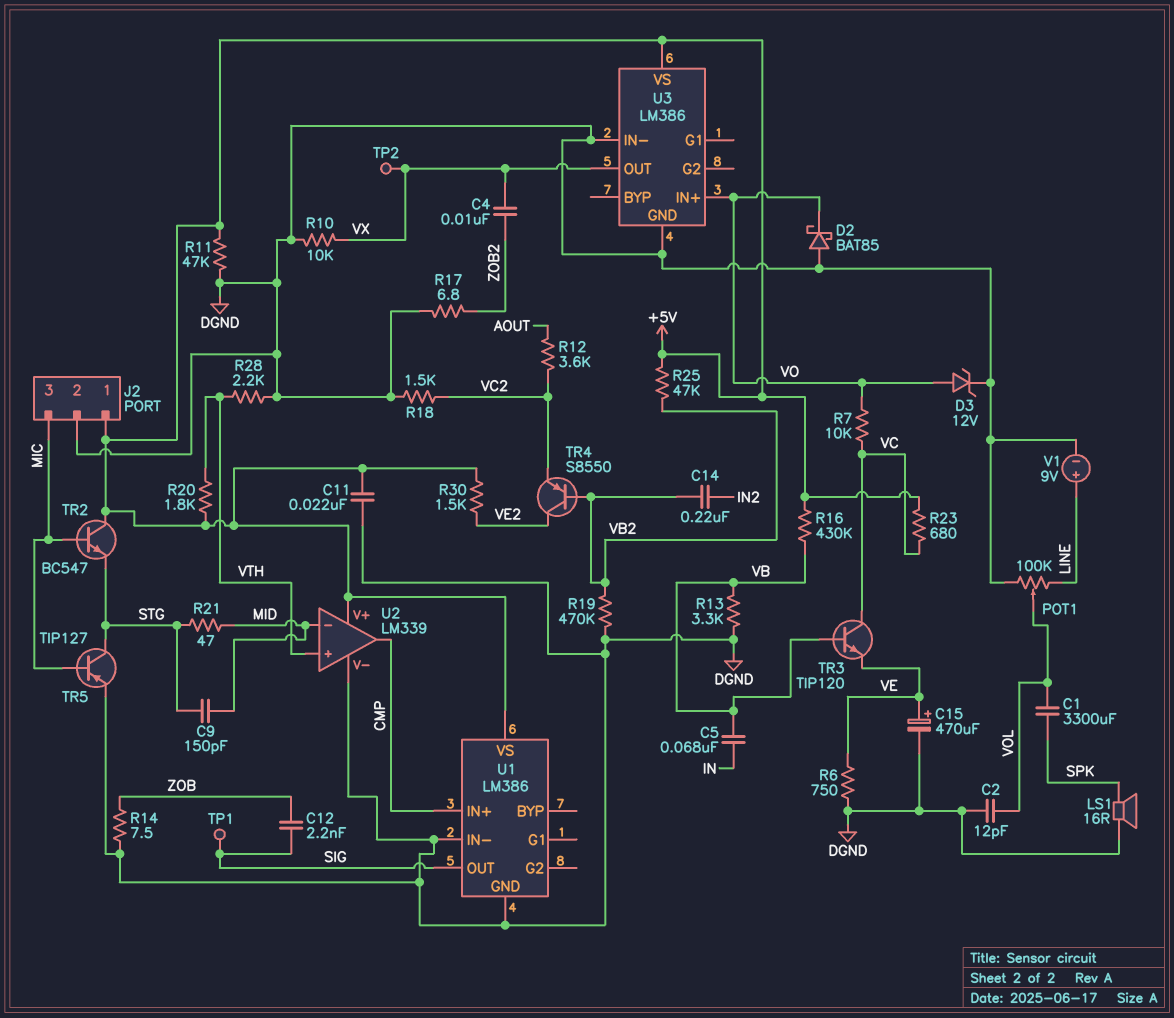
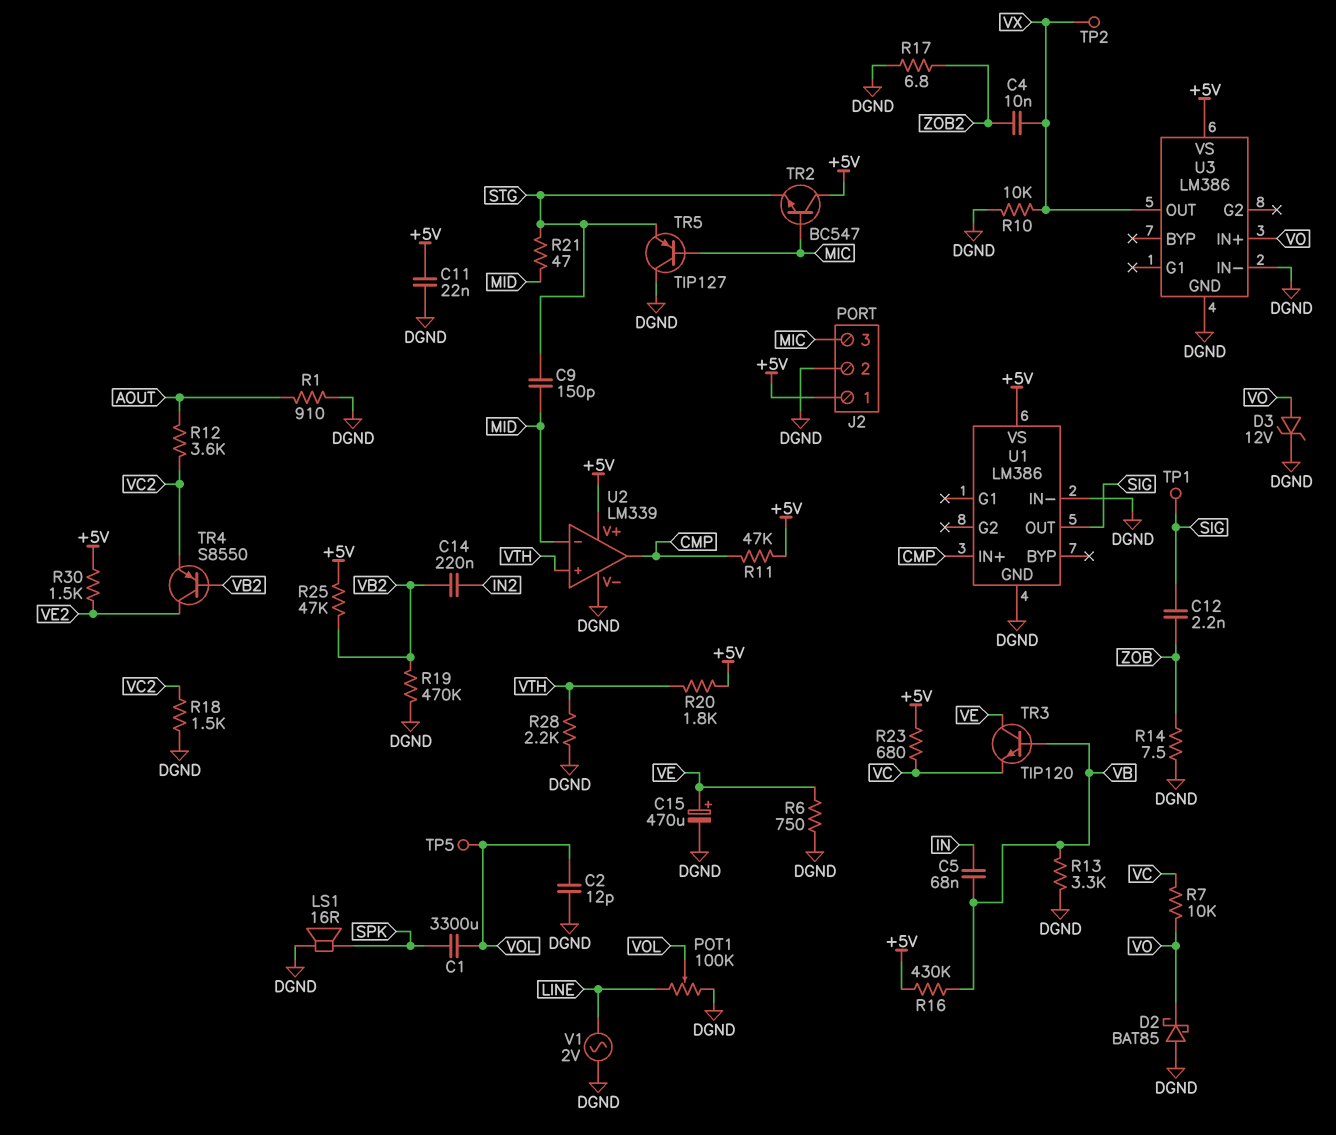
R1: none -> 910 (AOUT, DGND)
R11: 47k (+5V, DGND) -> 47k (+5V, CMP)
TP5: none -> test point (VOL)
TR3: NPN TIP120 (B VB, C VC, E VE) -> NPN TIP120 (B VB, C VE, E VC)
TR5: PNP TIP127 (B MIC, C STG, E DGND) -> PNP TIP127 (B MIC, C DGND, E STG)
V1: 9V (plus LINE, minus DGND) -> AC 2V (DGND, LINE)

